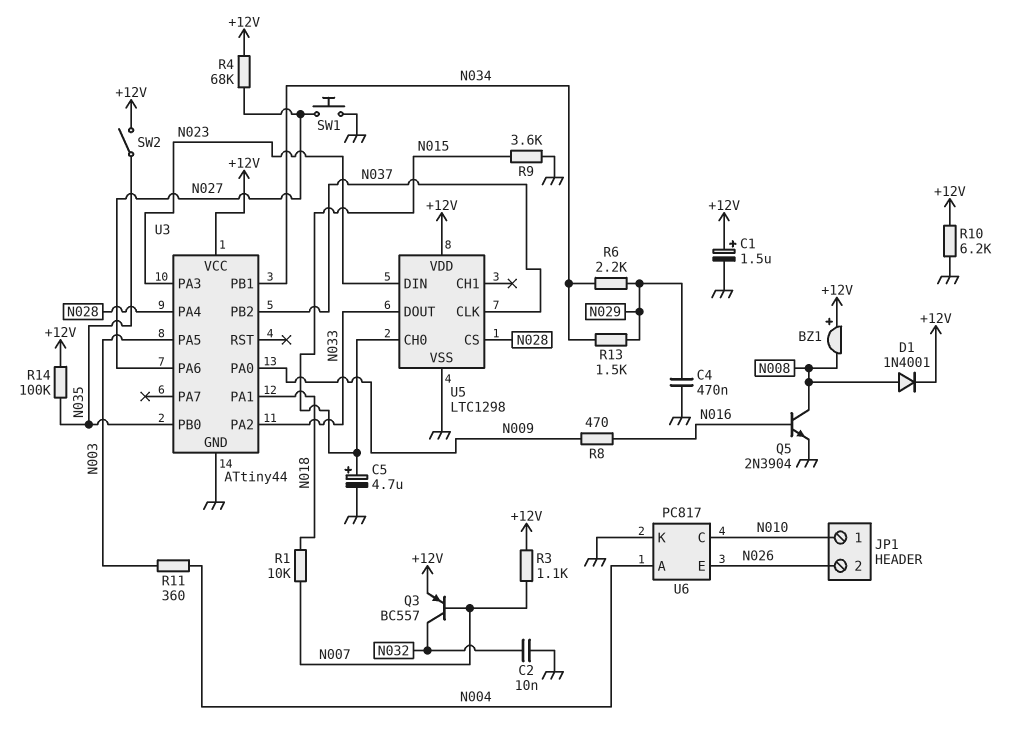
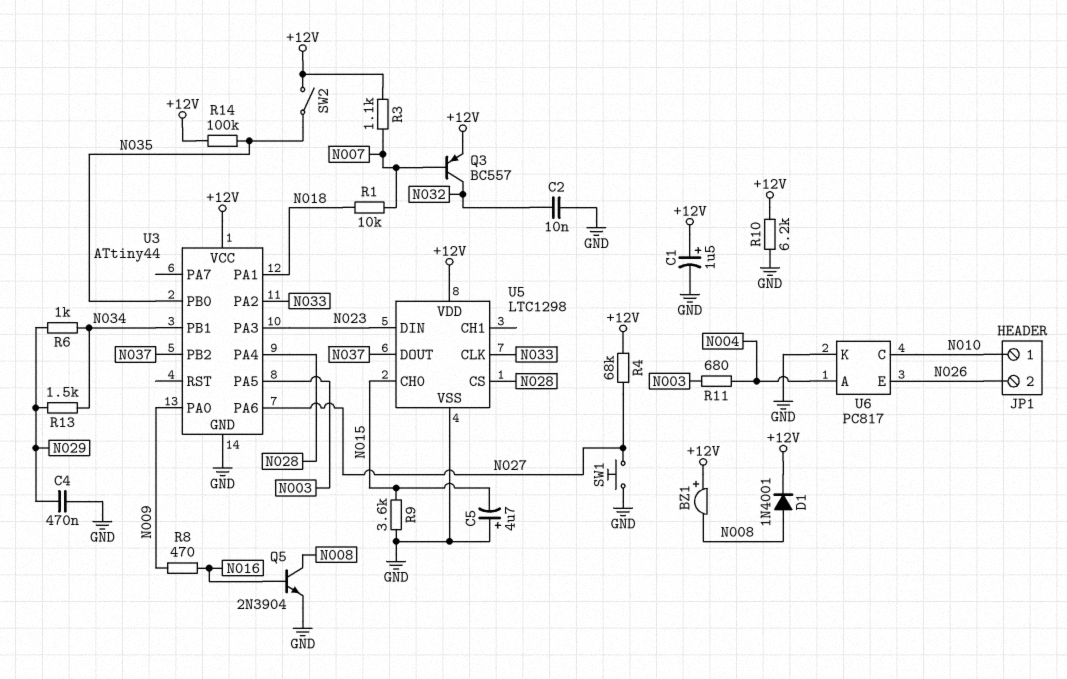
C5: 4.7uF (plus N015, minus GND) -> 4.7uF (plus GND, minus N015)
R6: 2.2k (N029, N034) -> 1k (N029, N034)
R11: 360 (N003, N004) -> 680 (N003, N004)
U5 pin CLK: N037 -> N033
U5 pin DOUT: N033 -> N037

